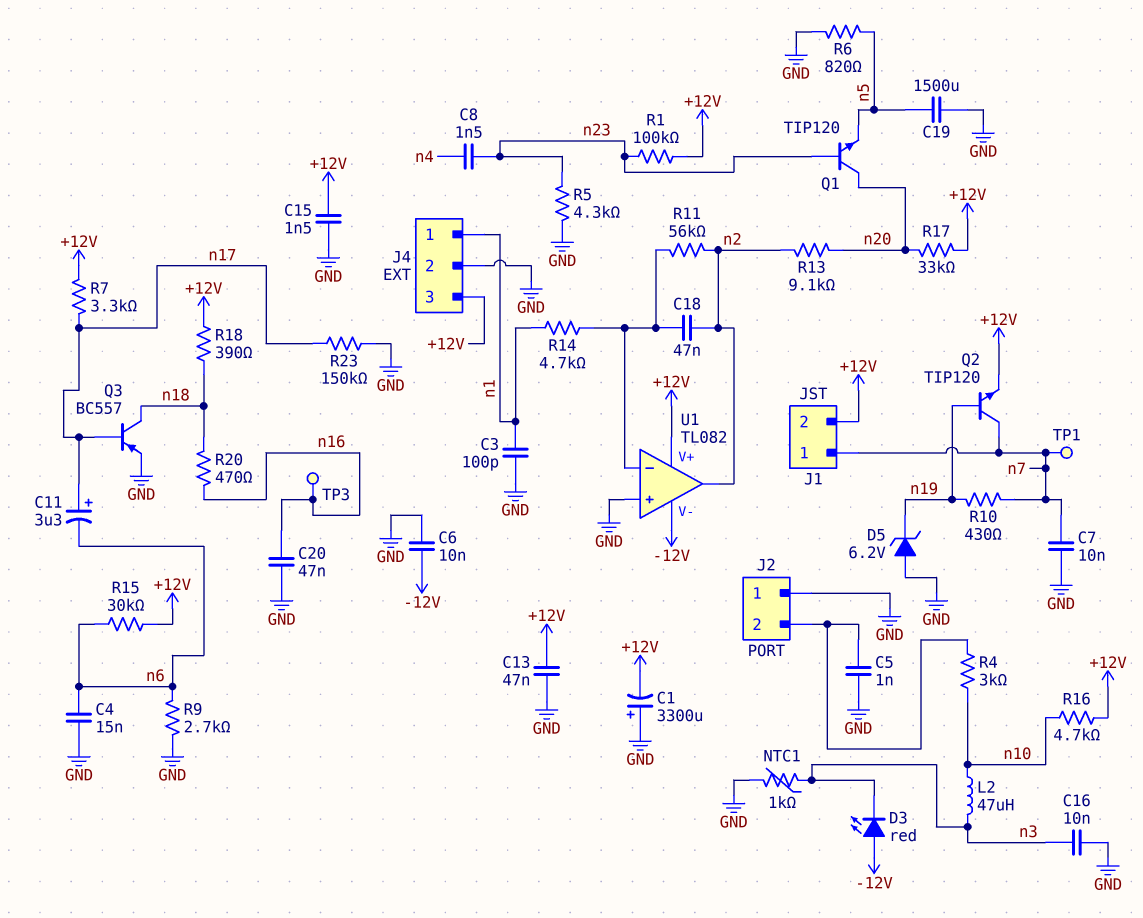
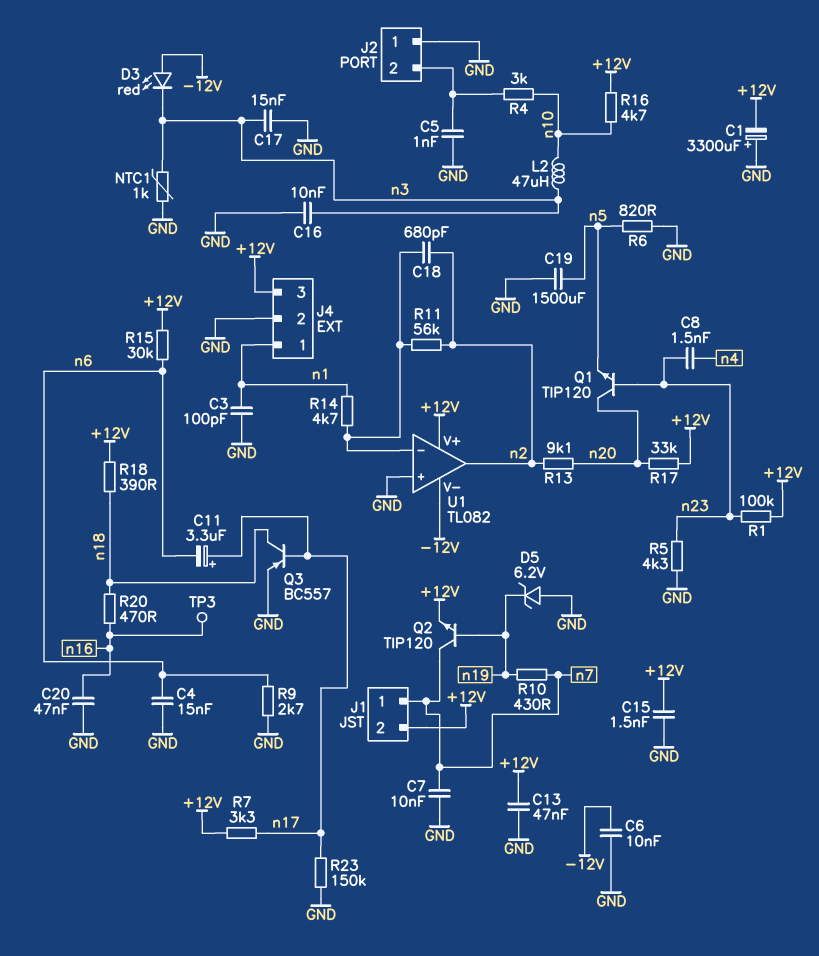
C17: none -> 15nF (GND, n3)
C18: 47nF (U1/in-, n2) -> 680pF (U1/in-, n2)
TP1: test point (n7) -> none

